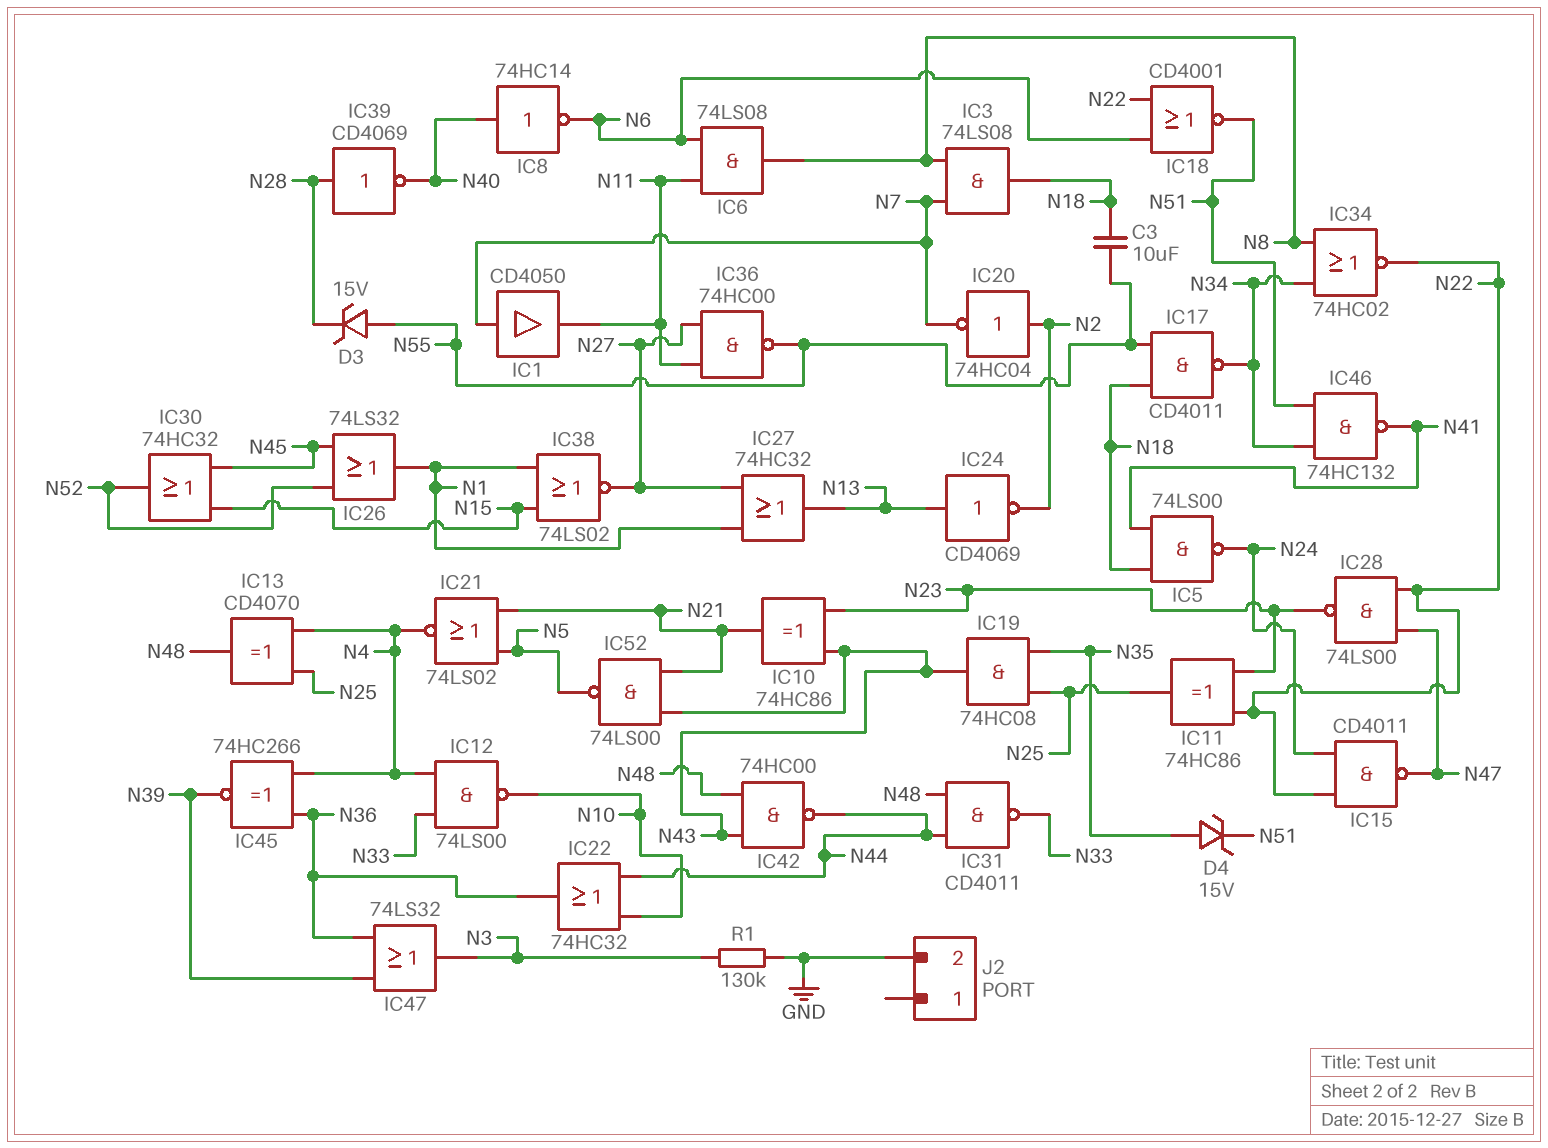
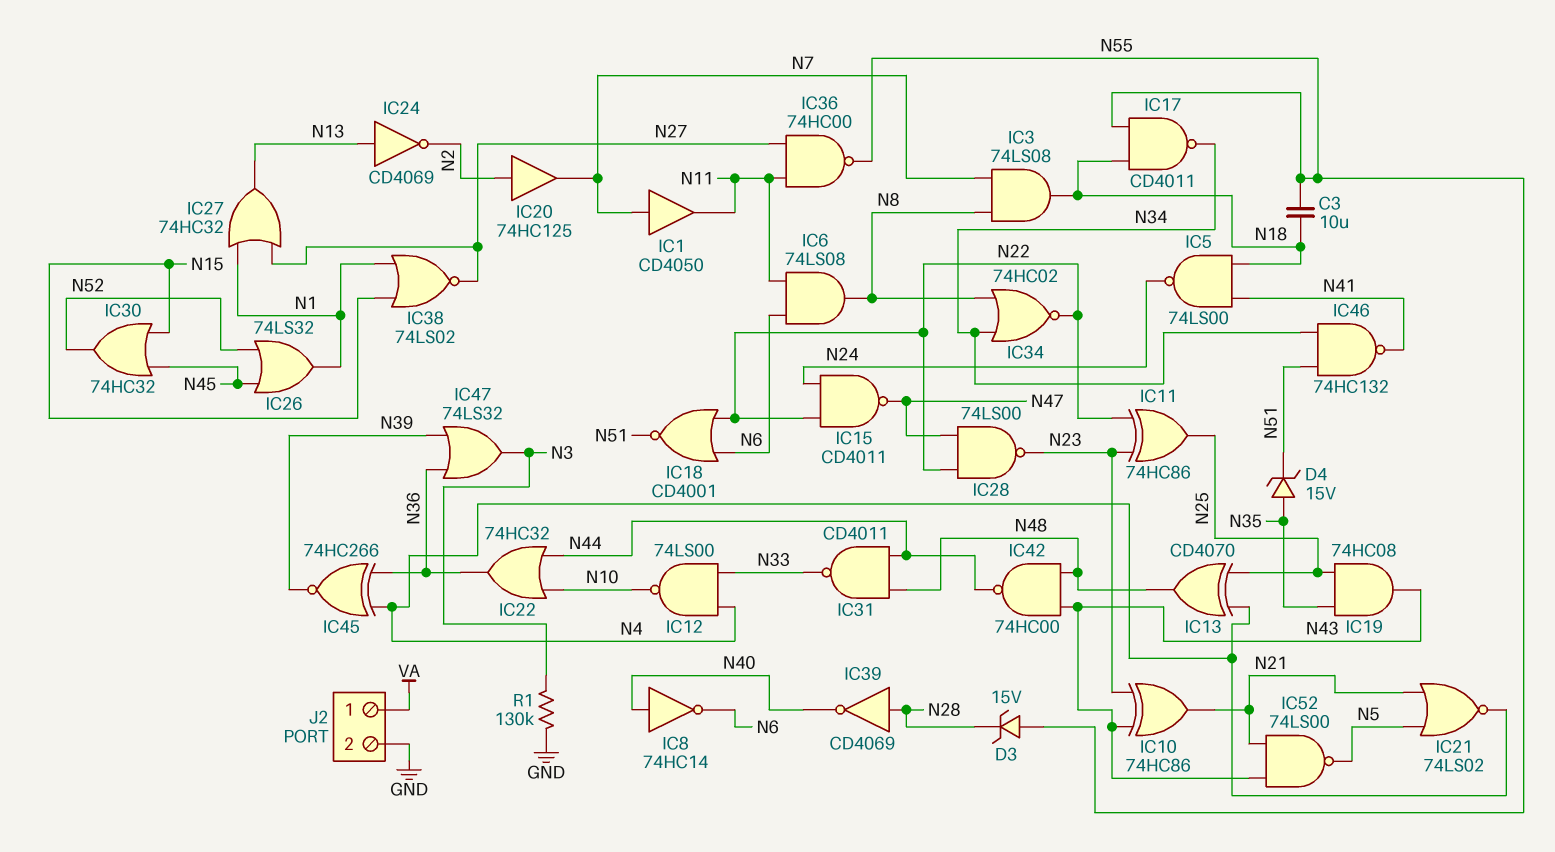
IC20: NOT 74HC04 (in N2, out N7) -> buffer 74HC125 (in N2, out N7)
J2 pin 1: none -> VA

